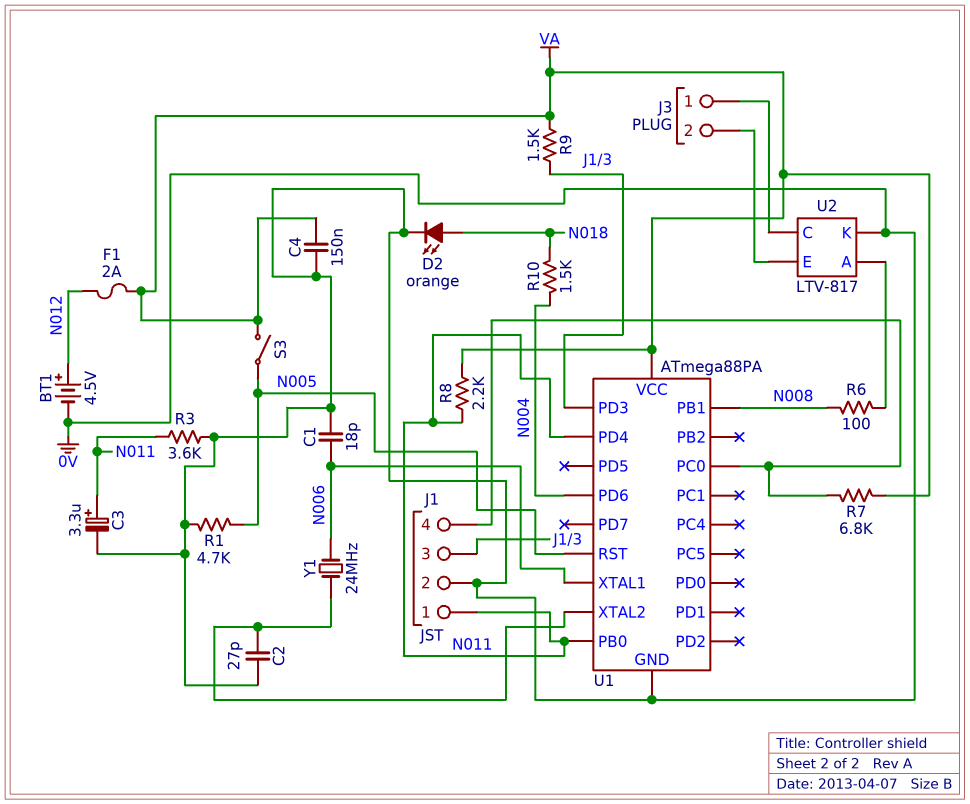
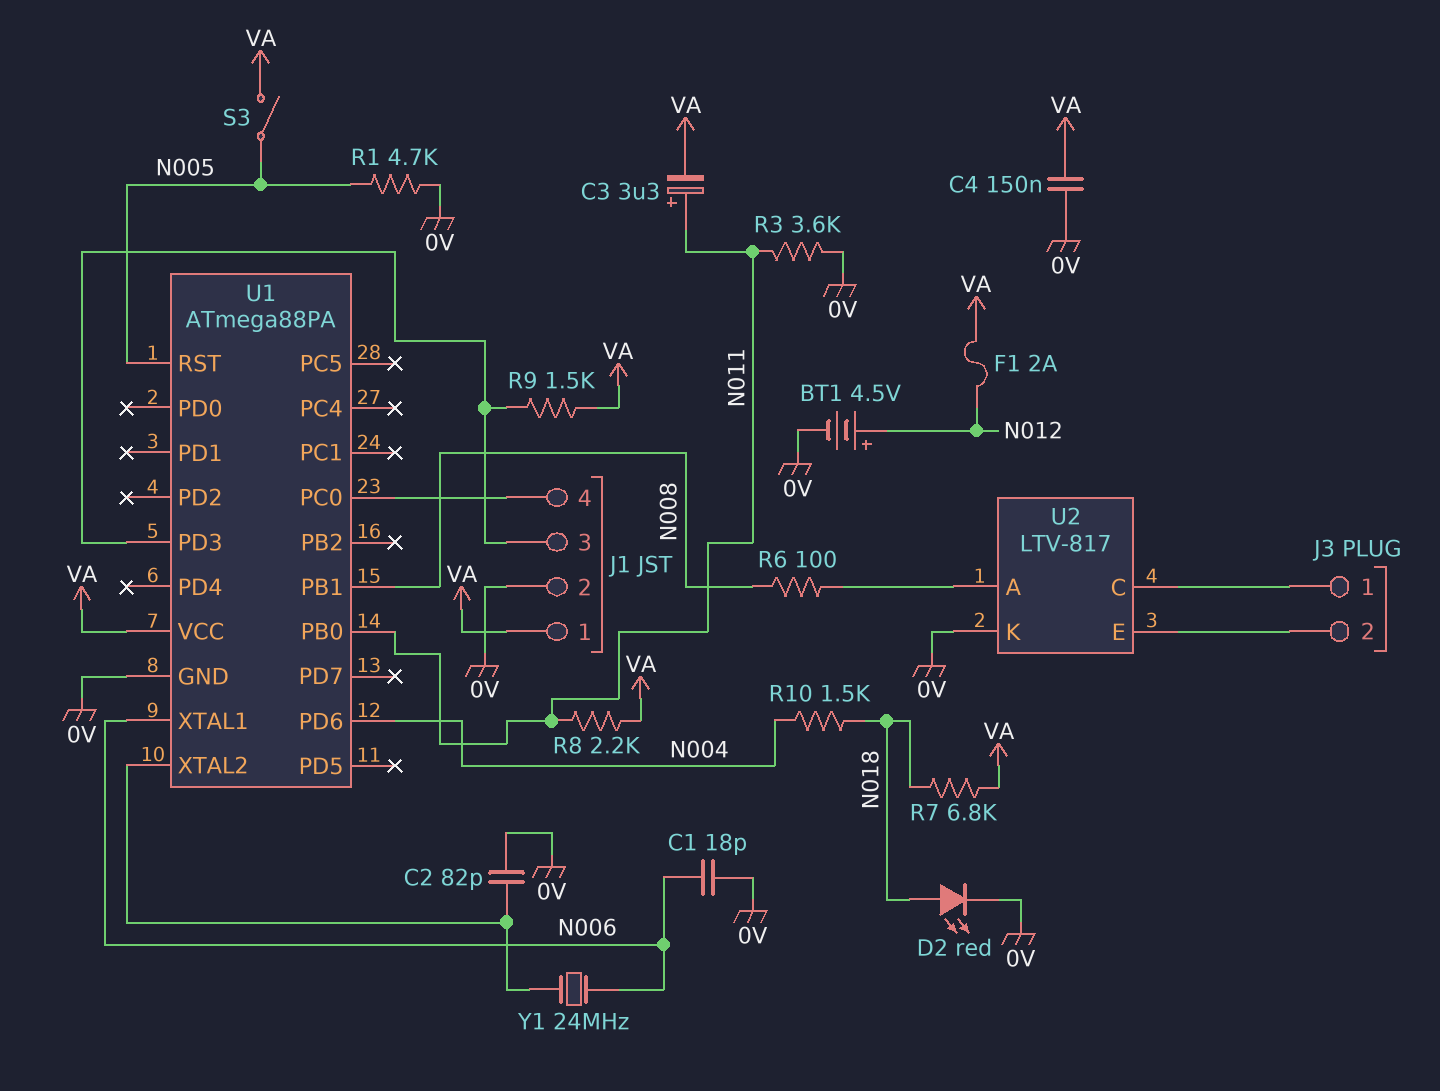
C2: 27pF (0V, U1/XTAL2) -> 82pF (0V, U1/XTAL2)
C3: 3.3uF (plus N011, minus 0V) -> 3.3uF (plus N011, minus VA)
D2: LED orange (A N018, K 0V) -> LED red (A N018, K 0V)
J1 pin 1: N011 -> VA
R7: 6.8k (J1/4, VA) -> 6.8k (N018, VA)
U1 pin PD4: N011 -> none

